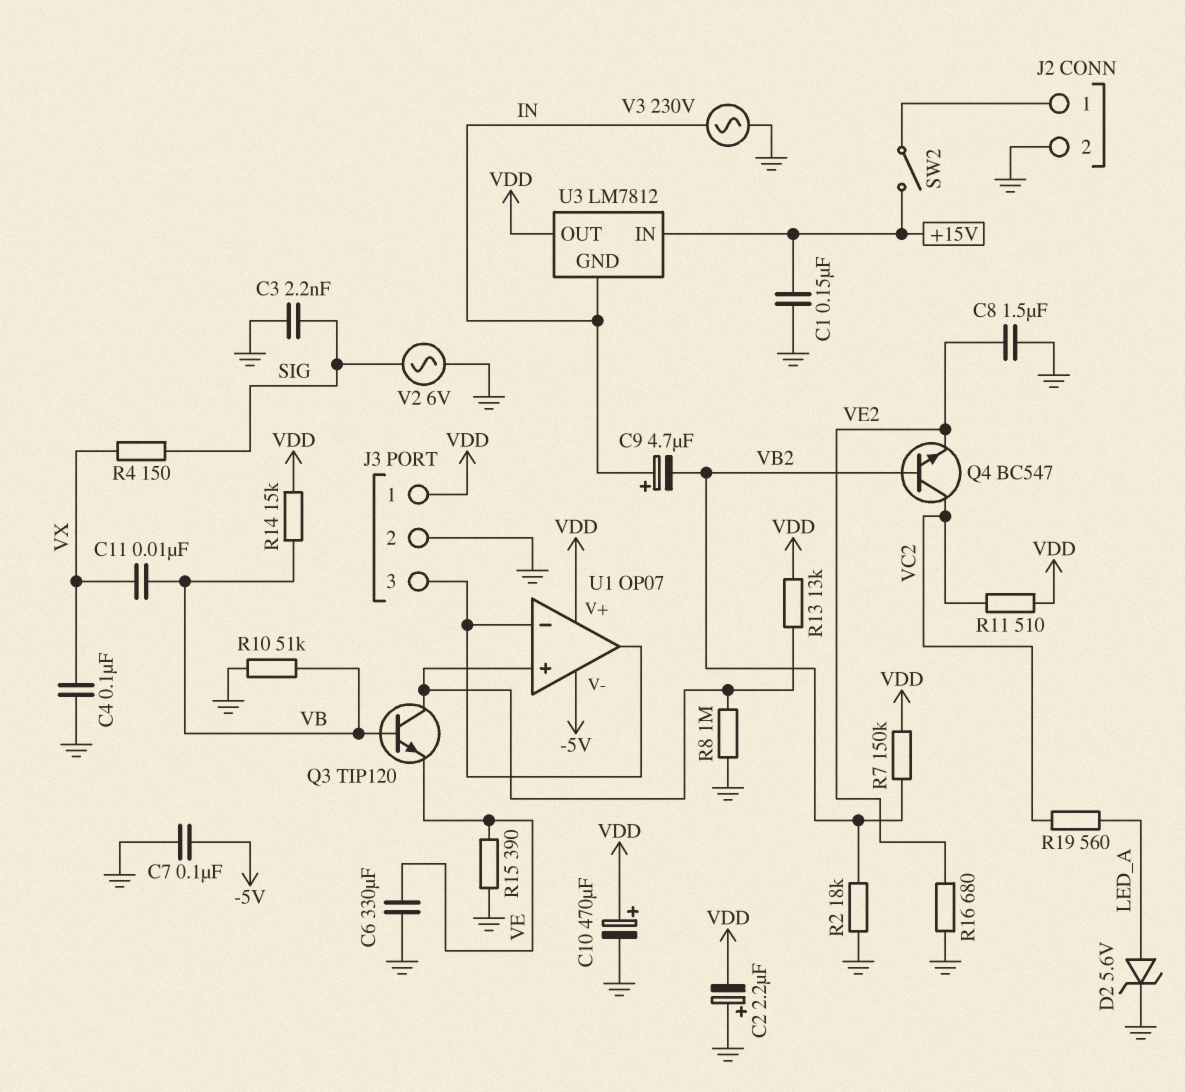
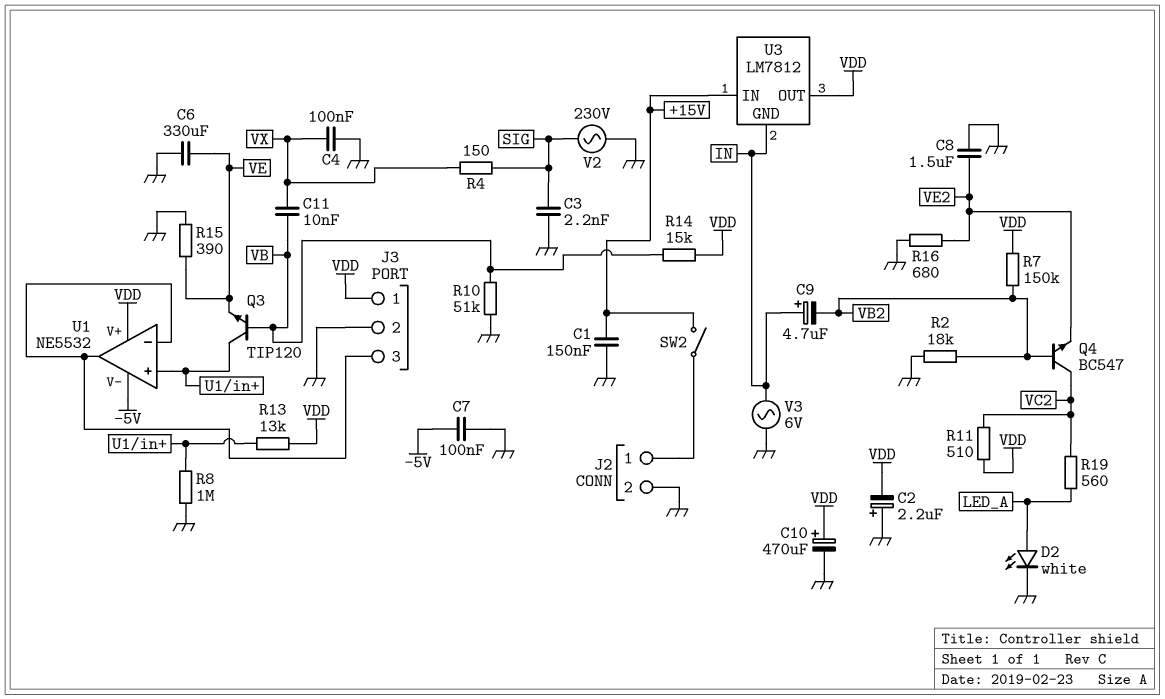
D2: zener 5.6V (A LED_A, K GND) -> LED white (A LED_A, K GND)
U1: OP07 -> NE5532
V2: AC 6V (GND, SIG) -> AC 230V (GND, SIG)
V3: AC 230V (GND, IN) -> AC 6V (GND, IN)

